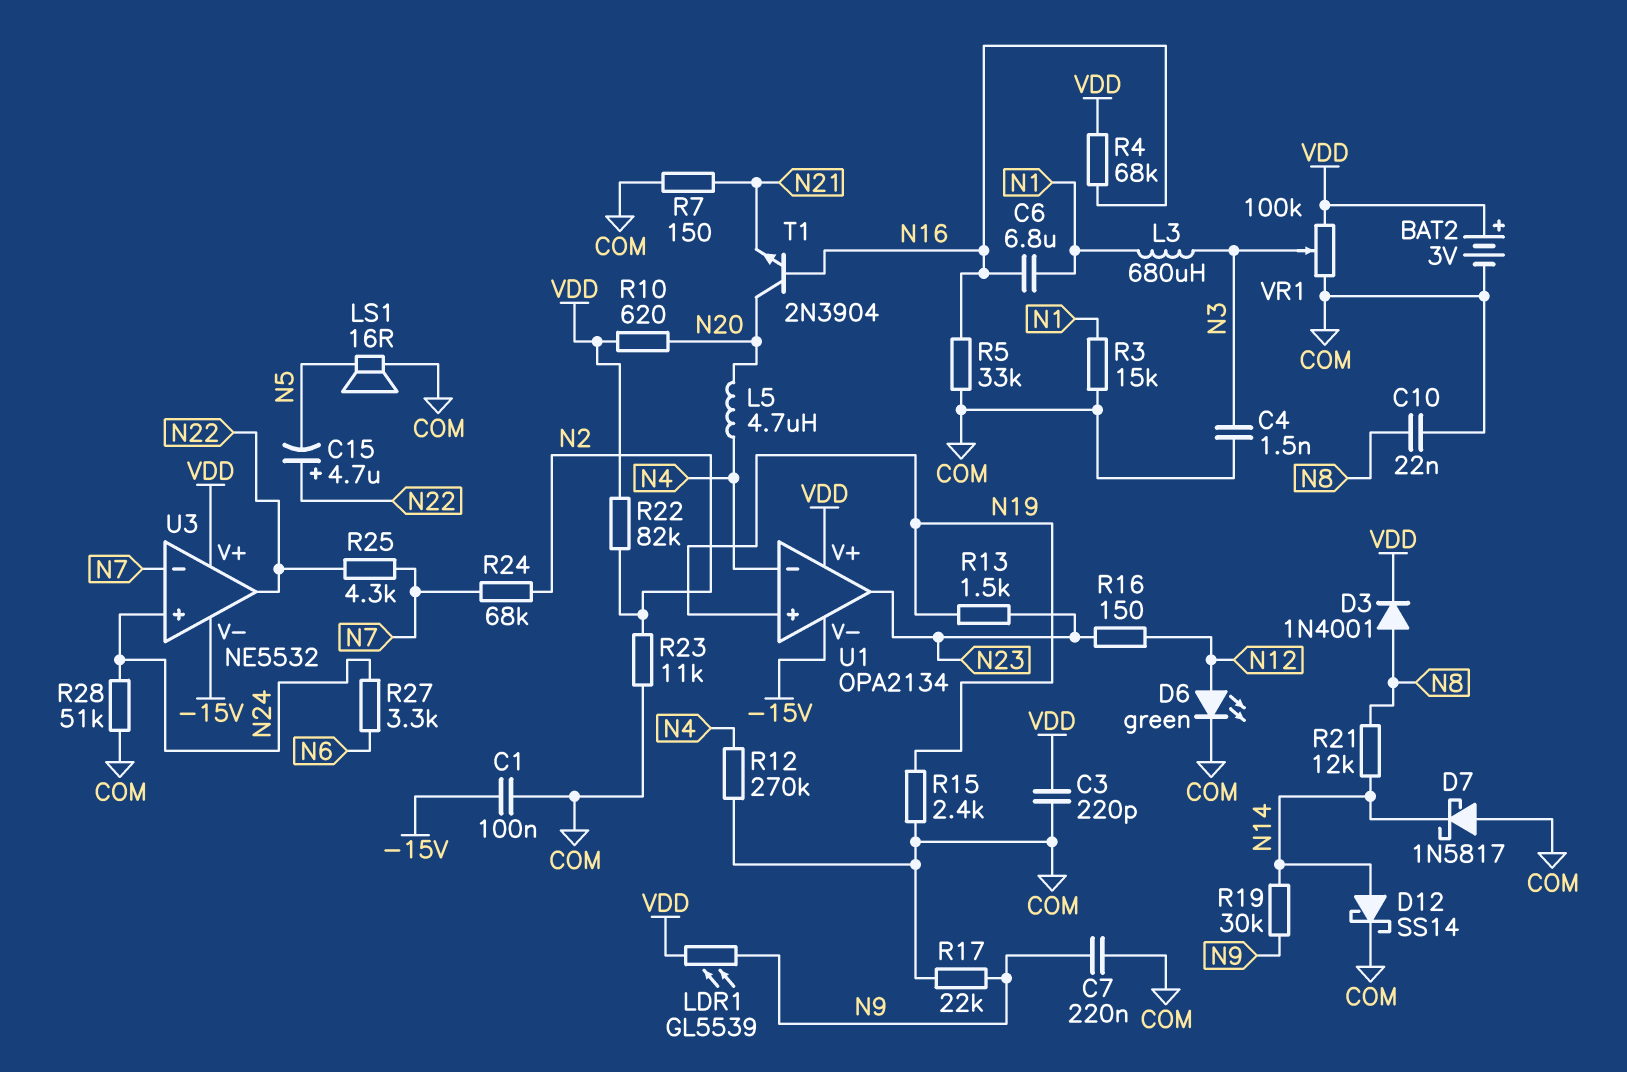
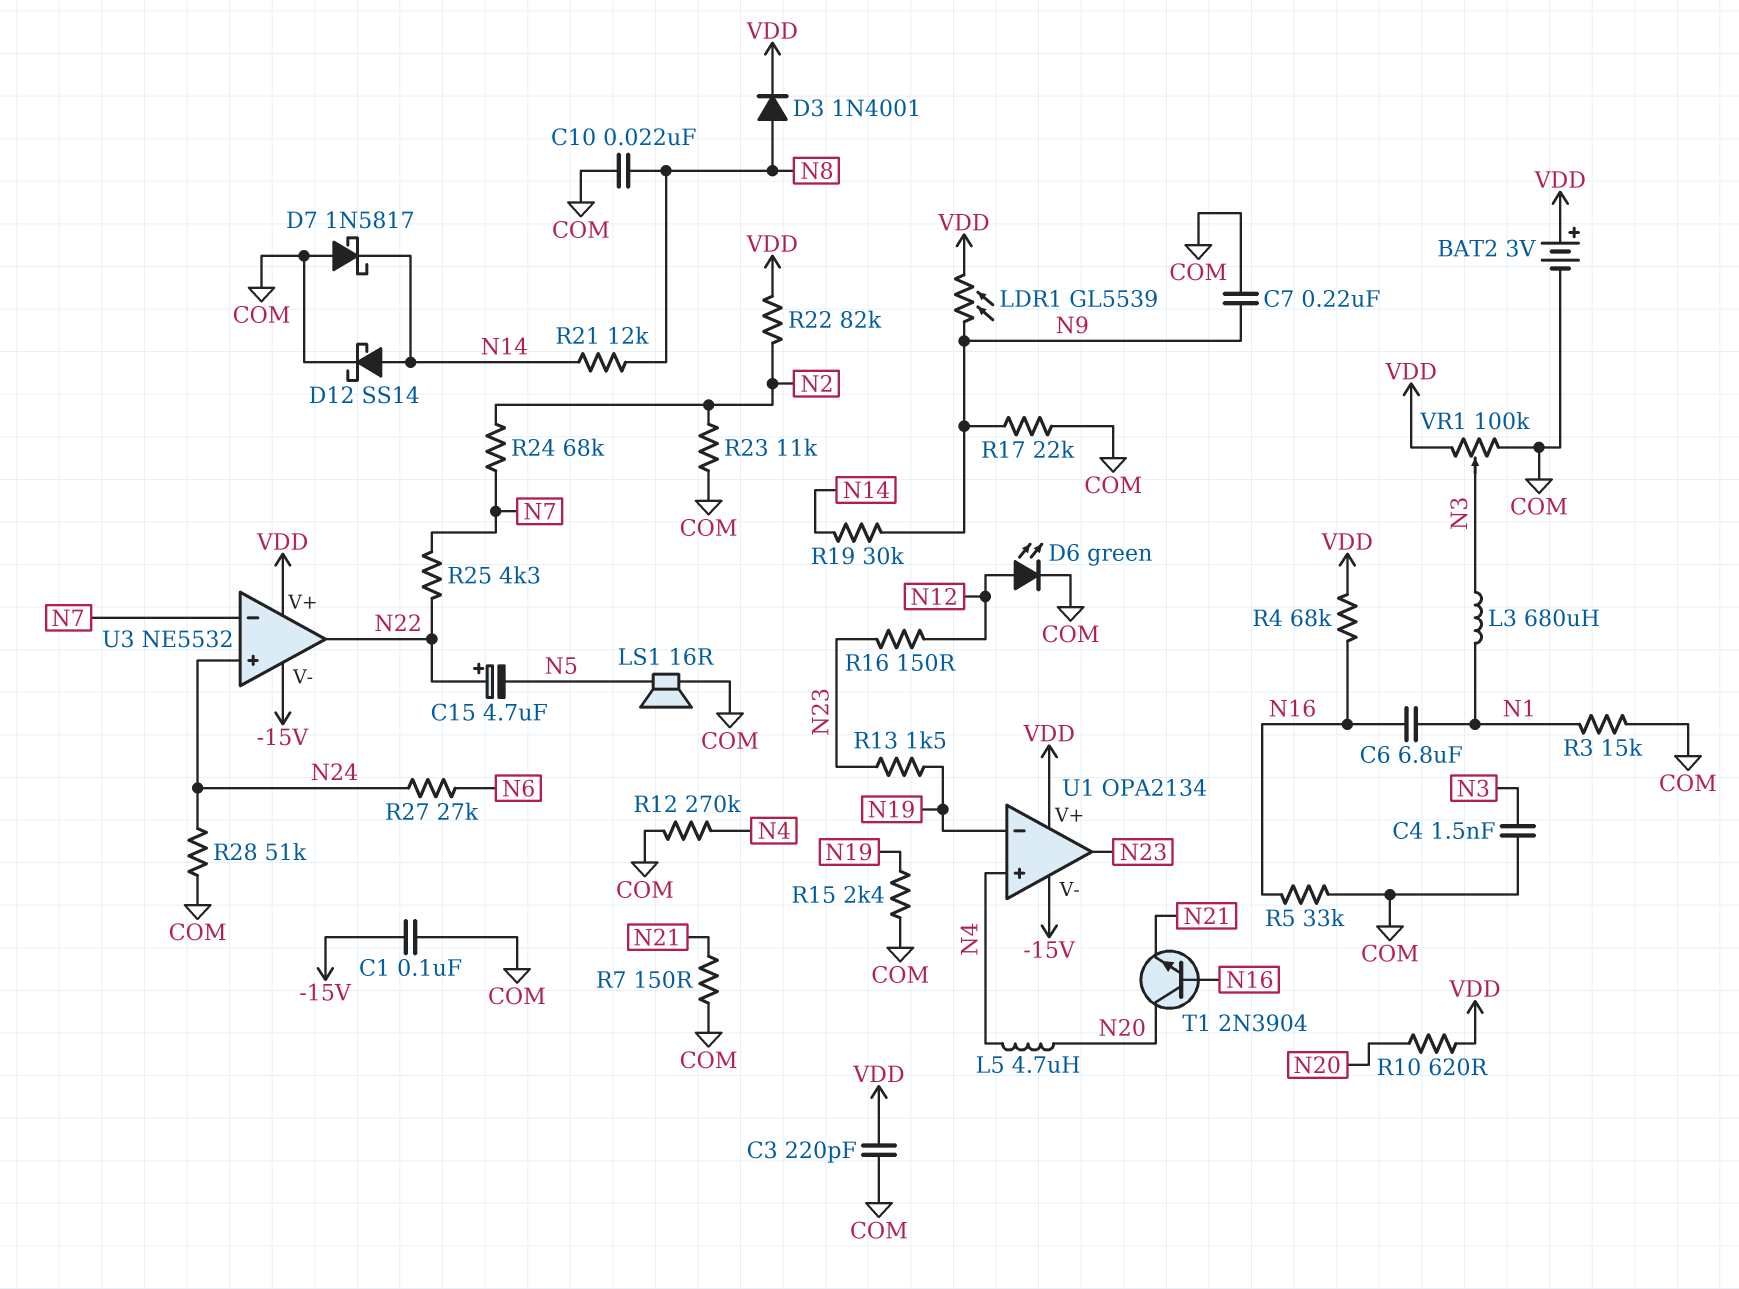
R27: 3.3k (N6, N24) -> 27k (N6, N24)
U1 pin in+: N19 -> N4
U1 pin in-: N4 -> N19

